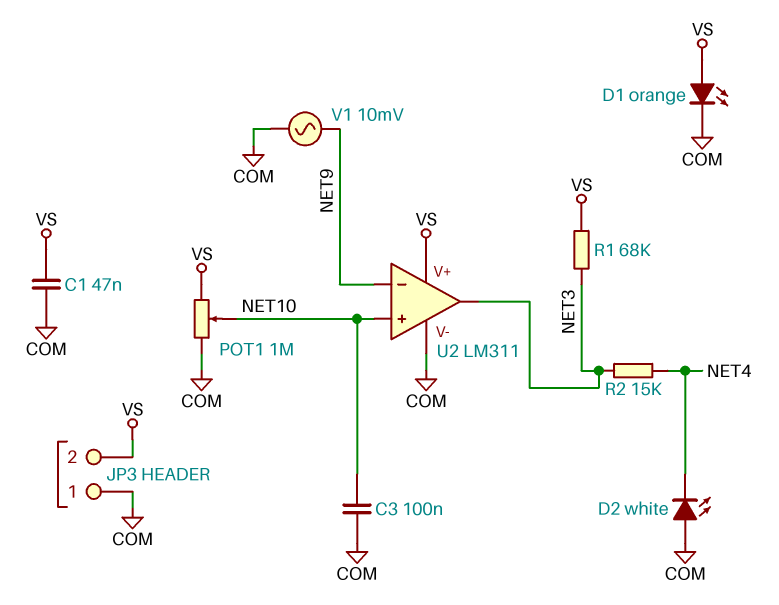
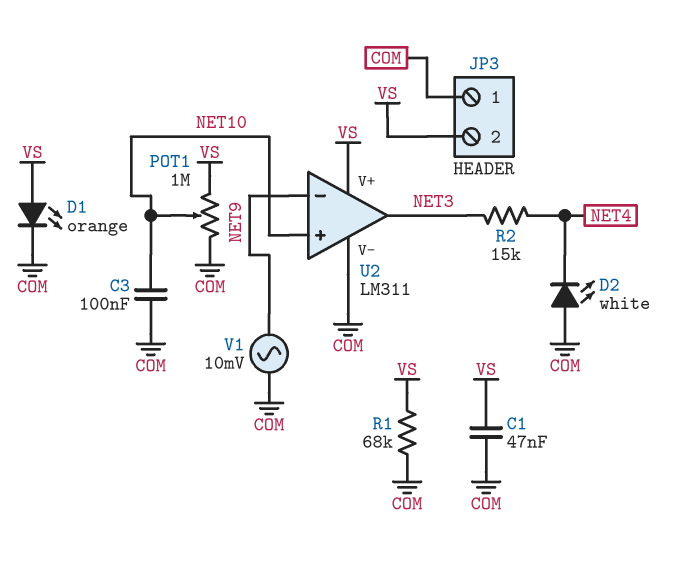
R1: 68k (NET3, VS) -> 68k (COM, VS)

